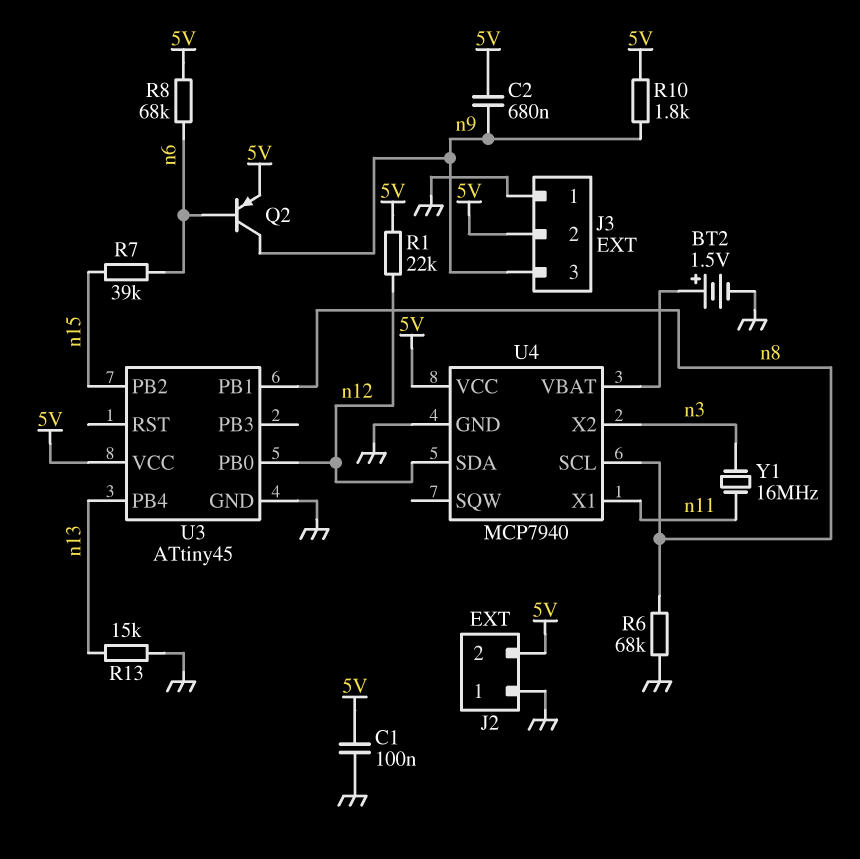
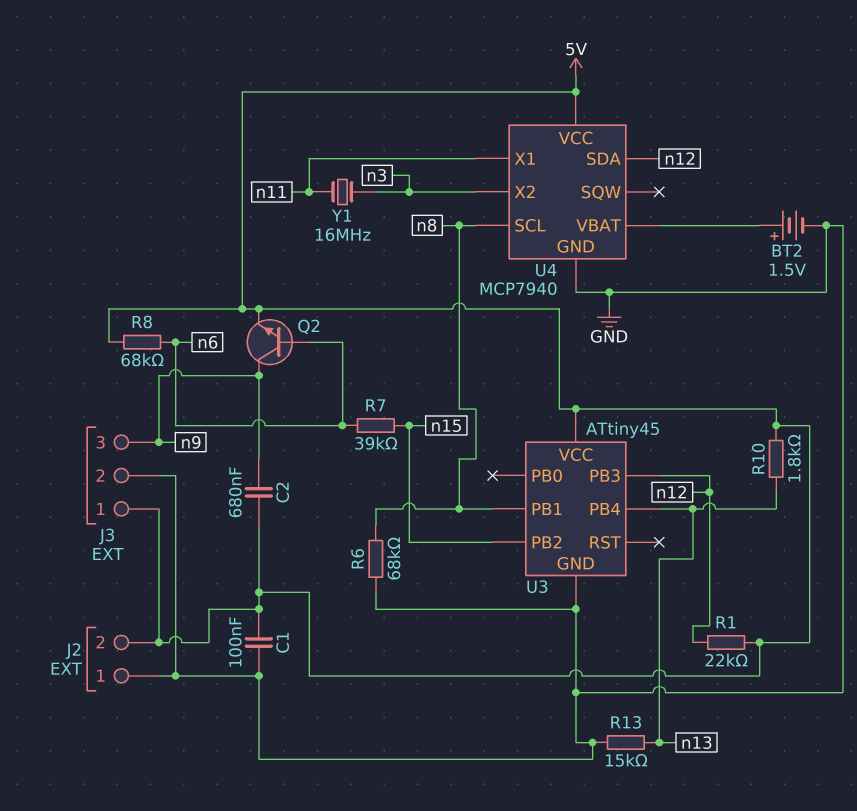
J3 pin 1: GND -> 5V
J3 pin 2: 5V -> GND
Q2: PNP (B n6, C n9, E 5V) -> NPN (B n6, C n9, E 5V)
R10: 1.8k (5V, n9) -> 1.8k (5V, n13)
U3 pin PB0: n12 -> none
U3 pin PB3: none -> n12

